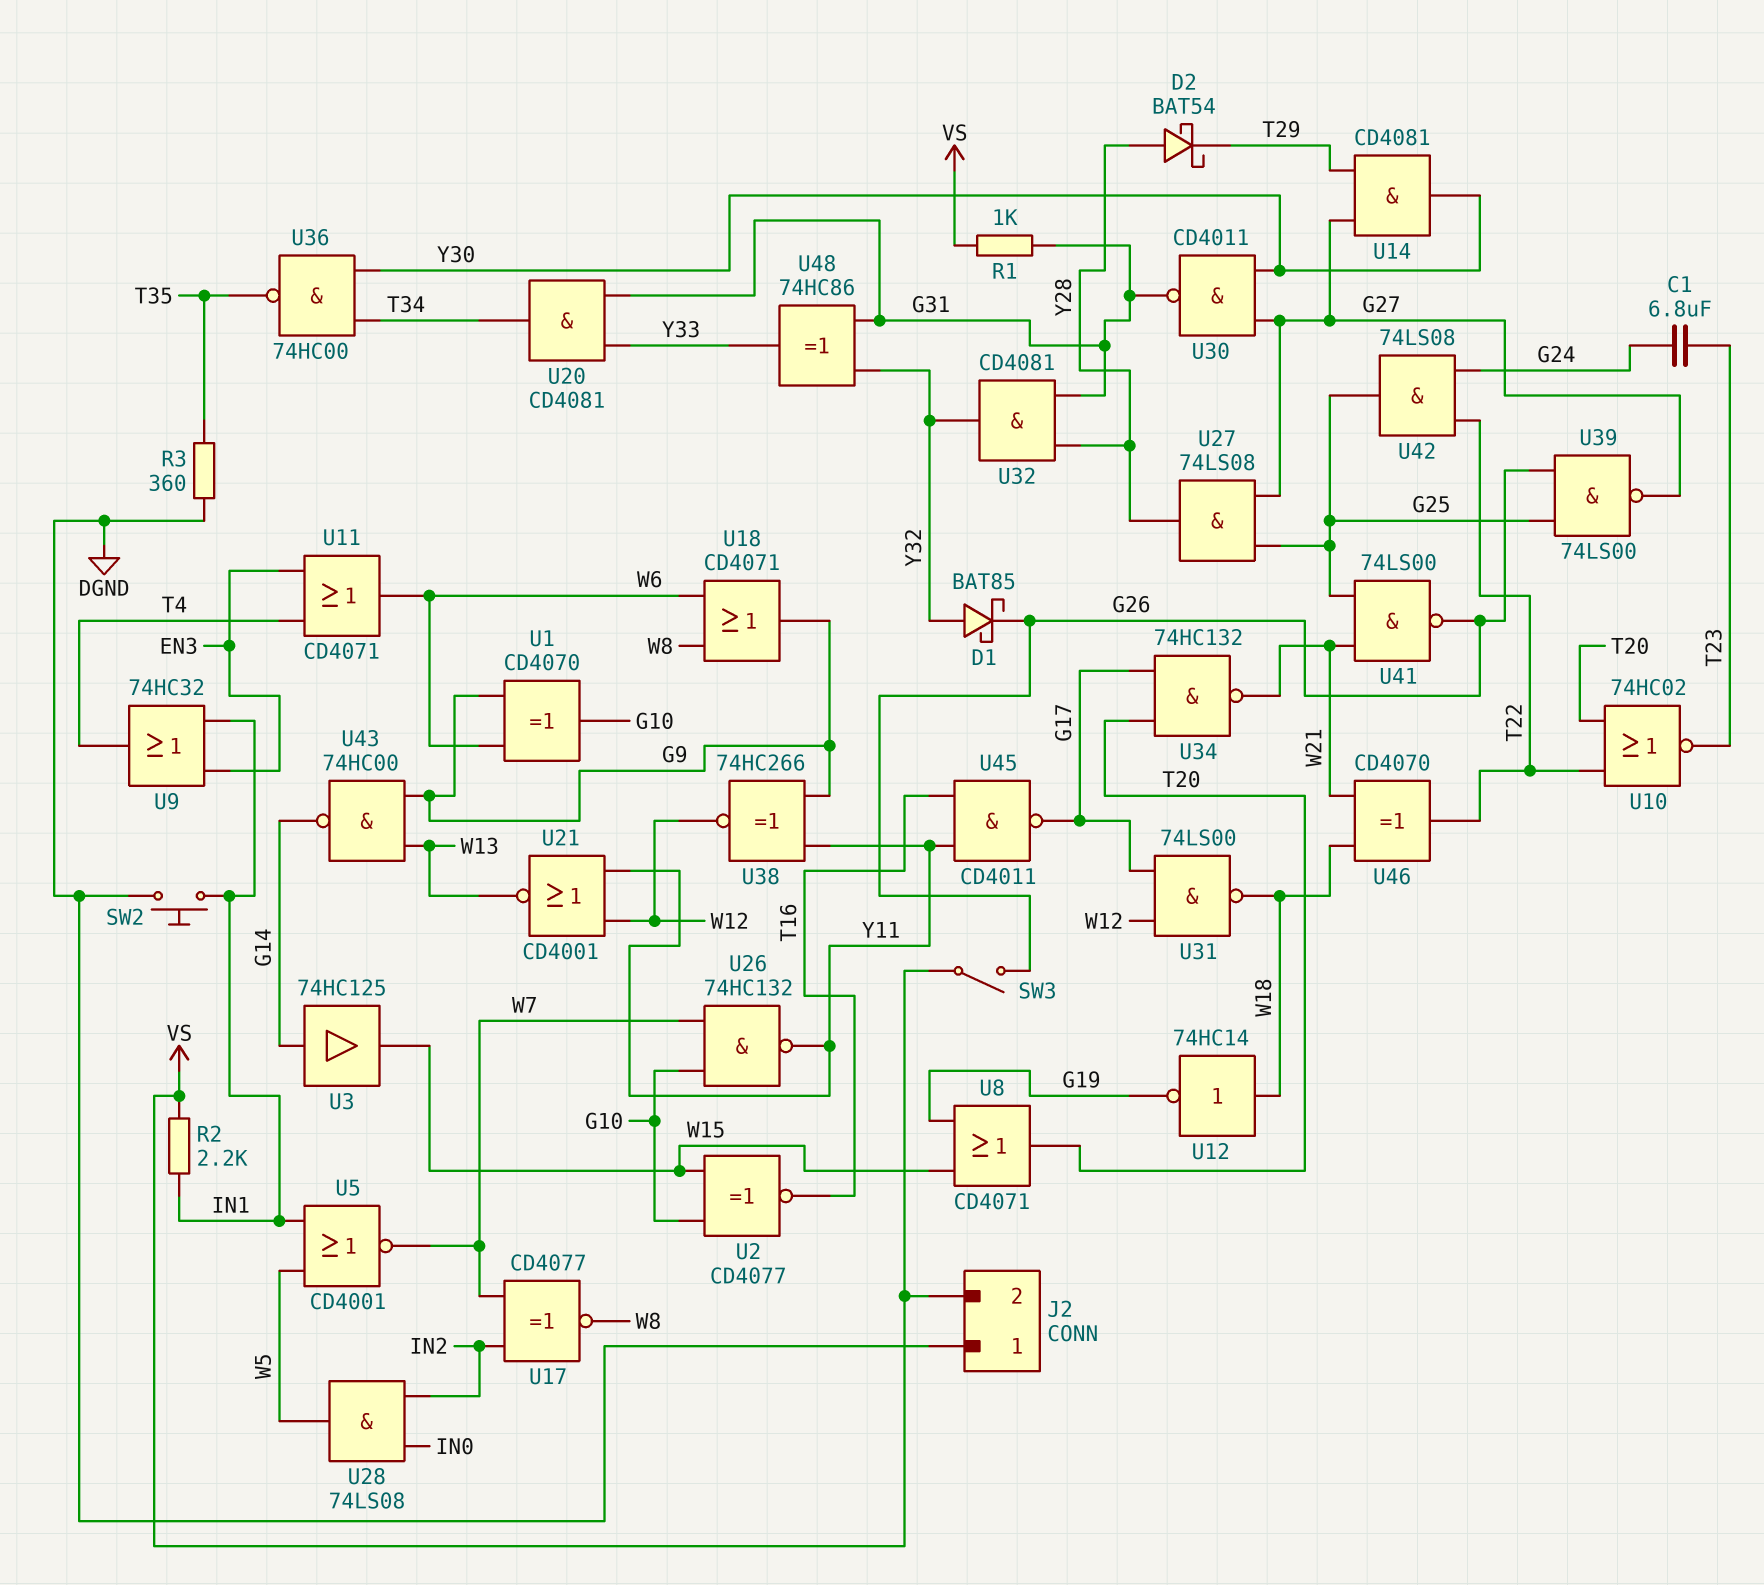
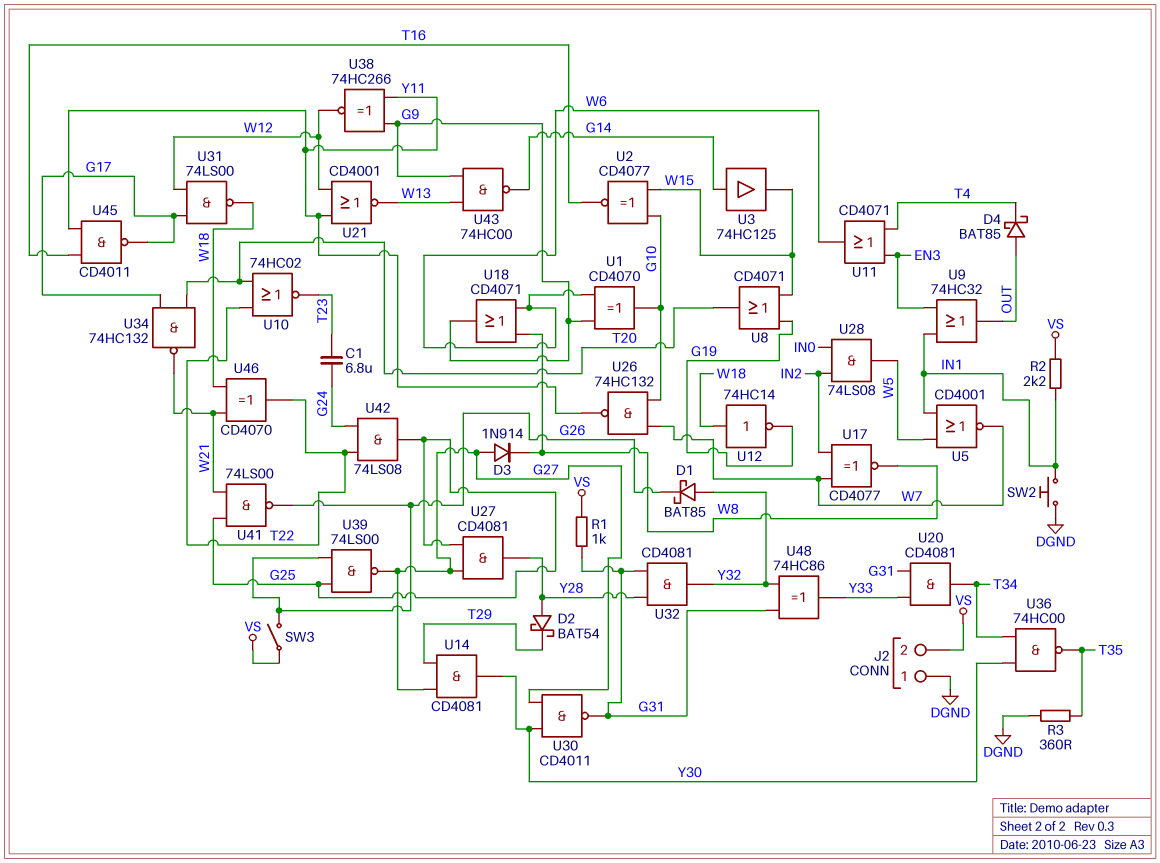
D3: none -> diode 1N914 (A G27, K W8)
D4: none -> schottky BAT85 (A OUT, K T4)
U9: OR 74HC32 (in EN3, in IN1, out T4) -> OR 74HC32 (in EN3, in IN1, out OUT)
U27: AND 74LS08 (in G25, in G27, out Y28) -> AND CD4081 (in G25, in G27, out Y28)

